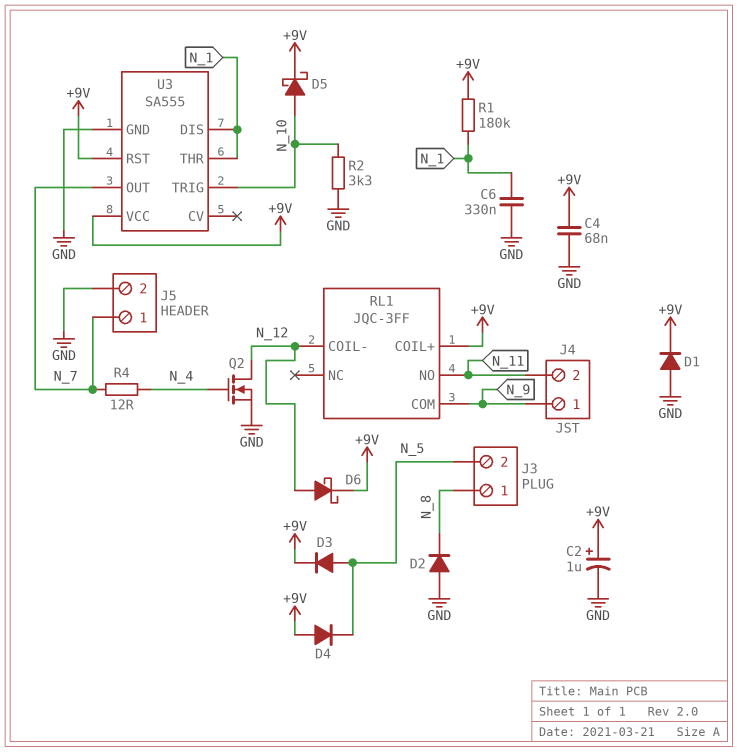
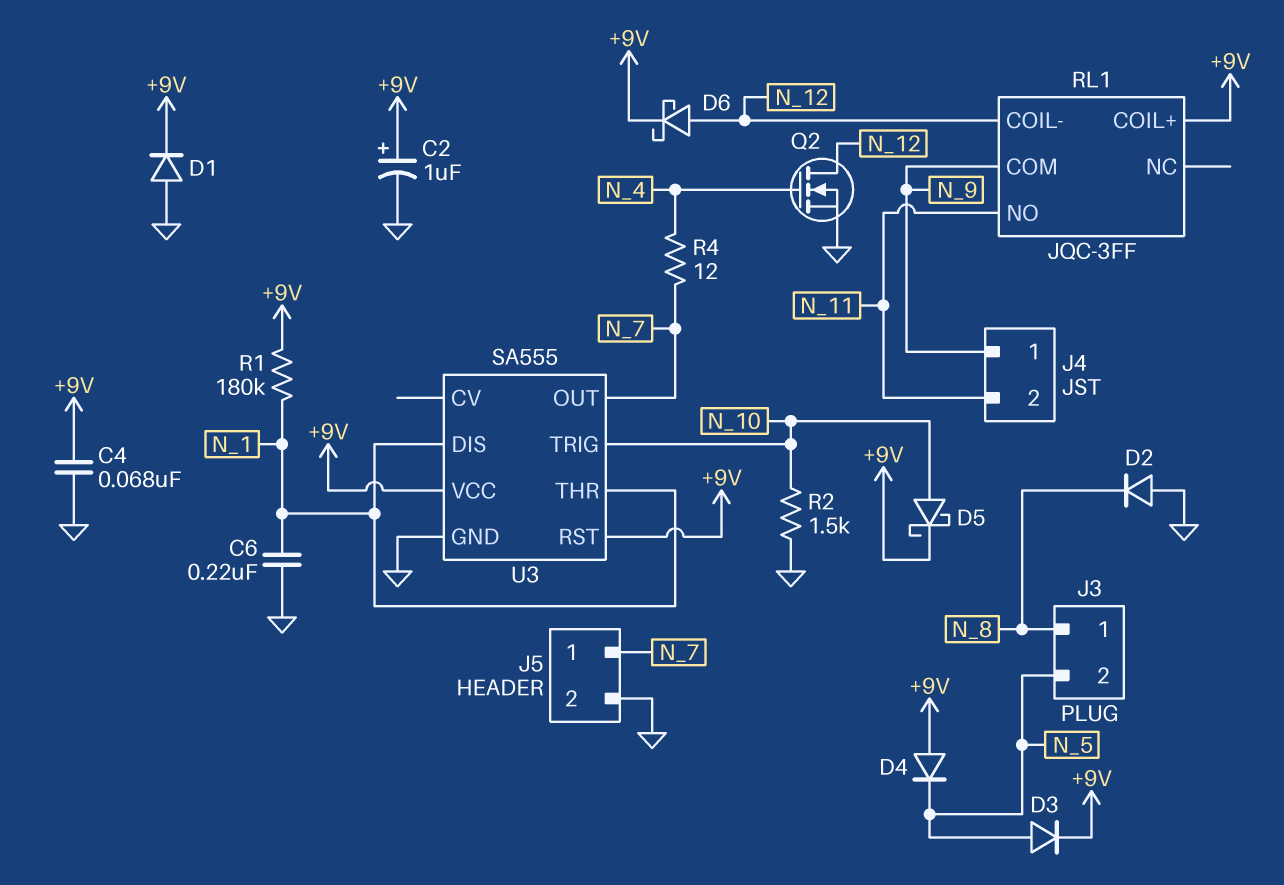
C6: 330nF (GND, N_1) -> 220nF (GND, N_1)
R2: 3.3k (GND, N_10) -> 1.5k (GND, N_10)

